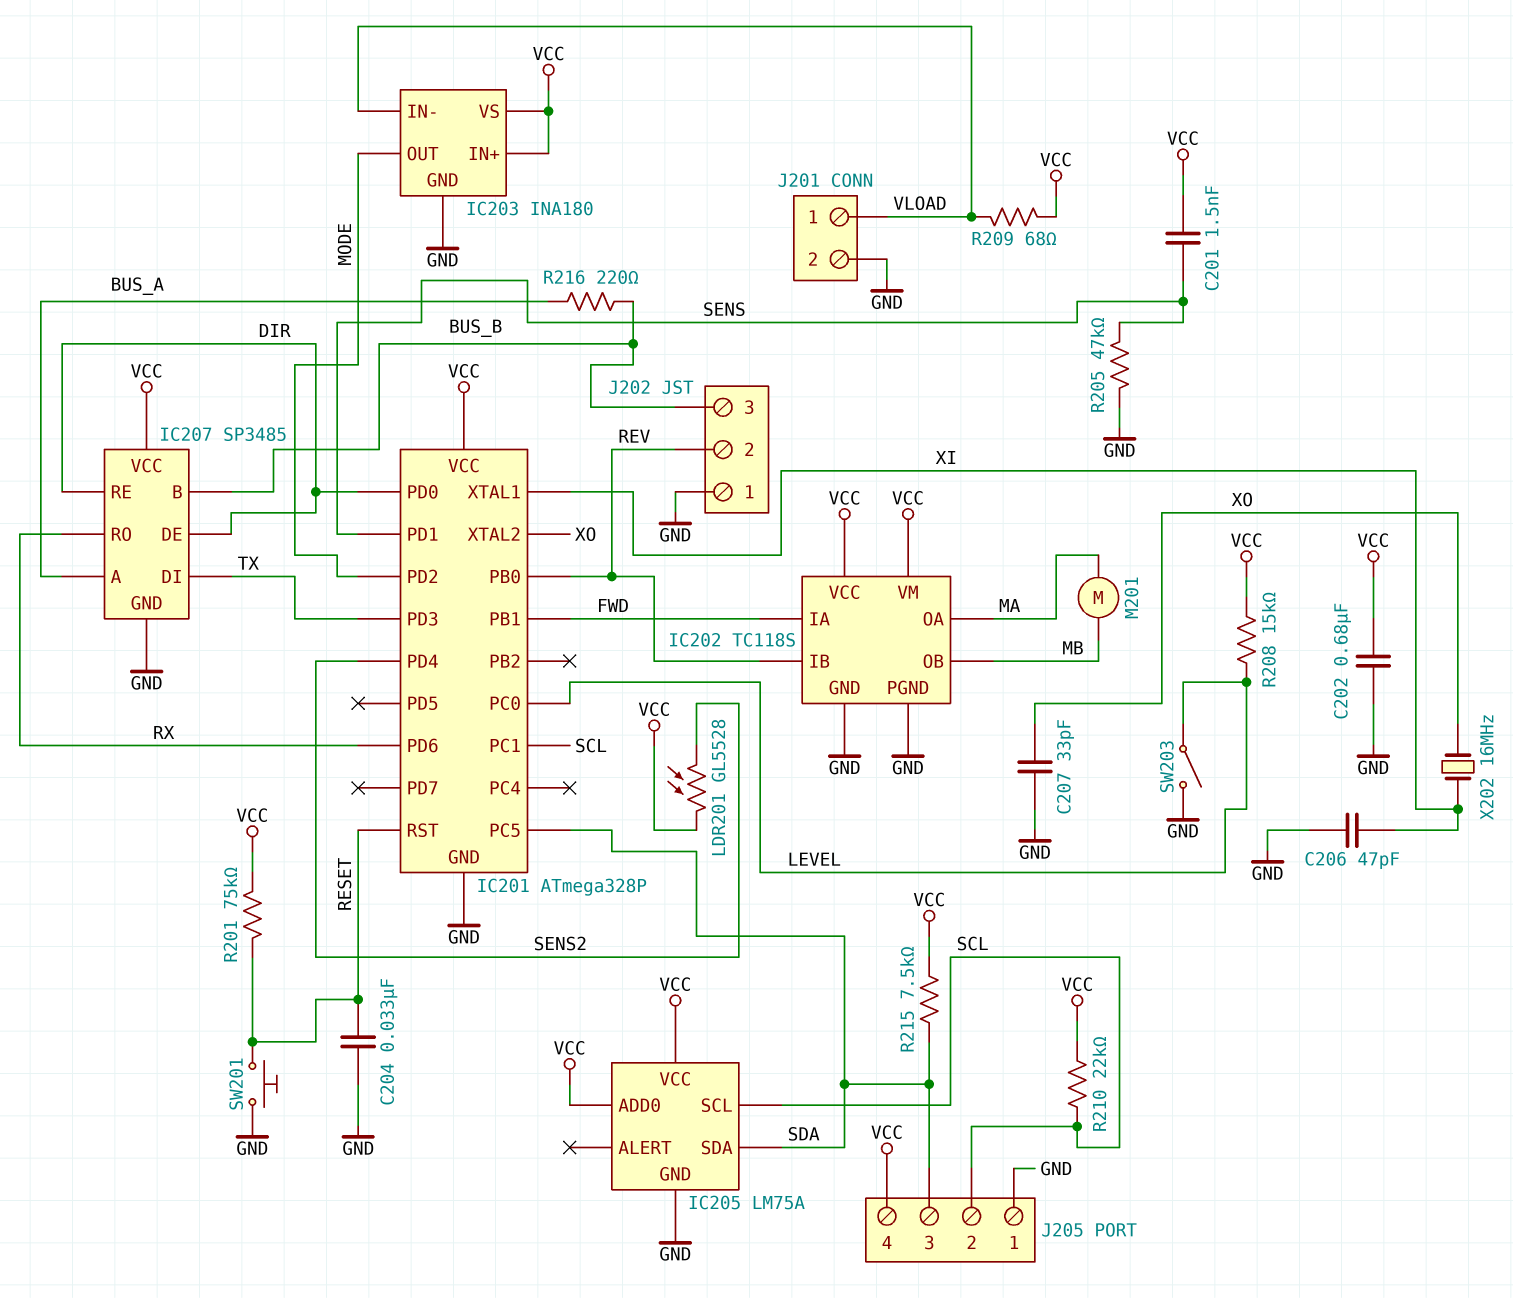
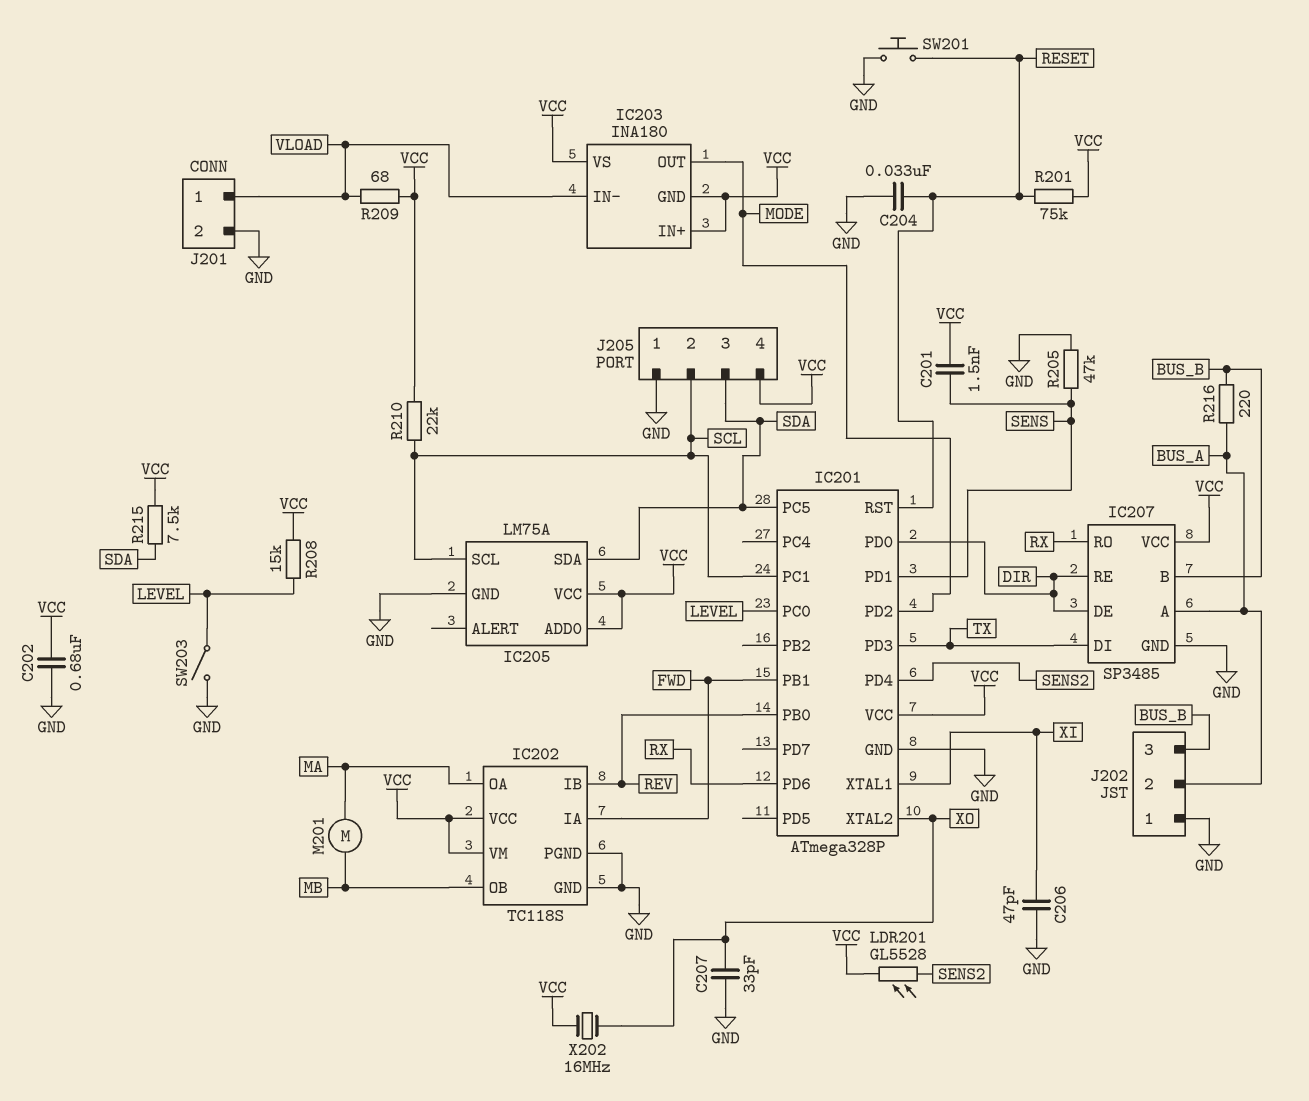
IC203 pin GND: GND -> VCC
J202 pin 2: REV -> BUS_A
X202: 16MHz (XI, XO) -> 16MHz (VCC, XO)

